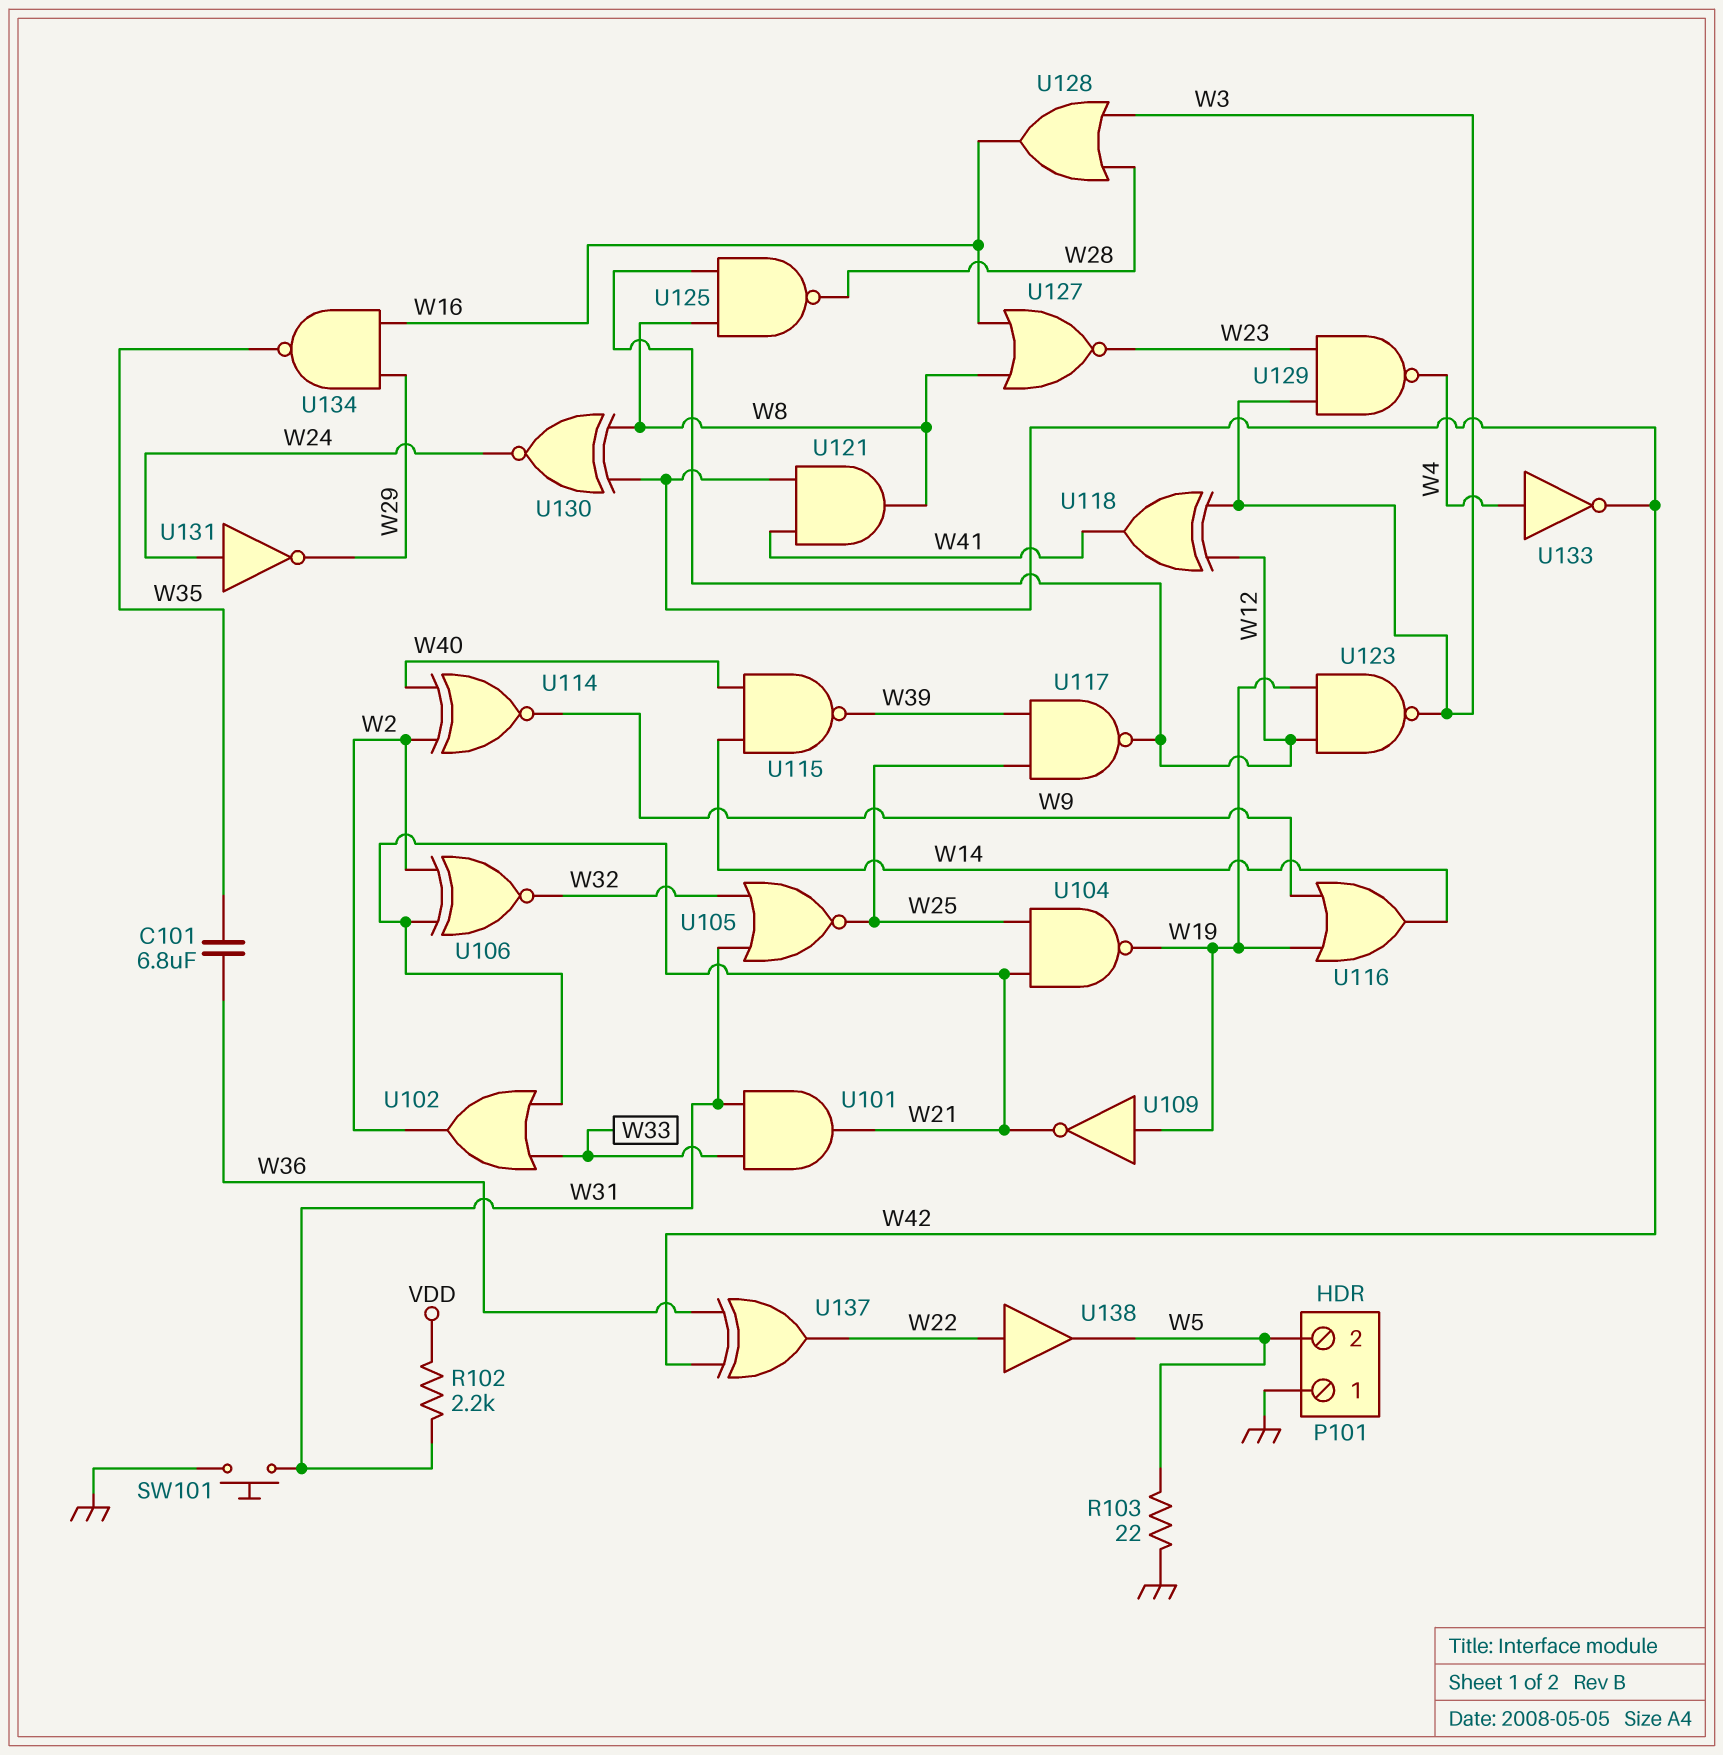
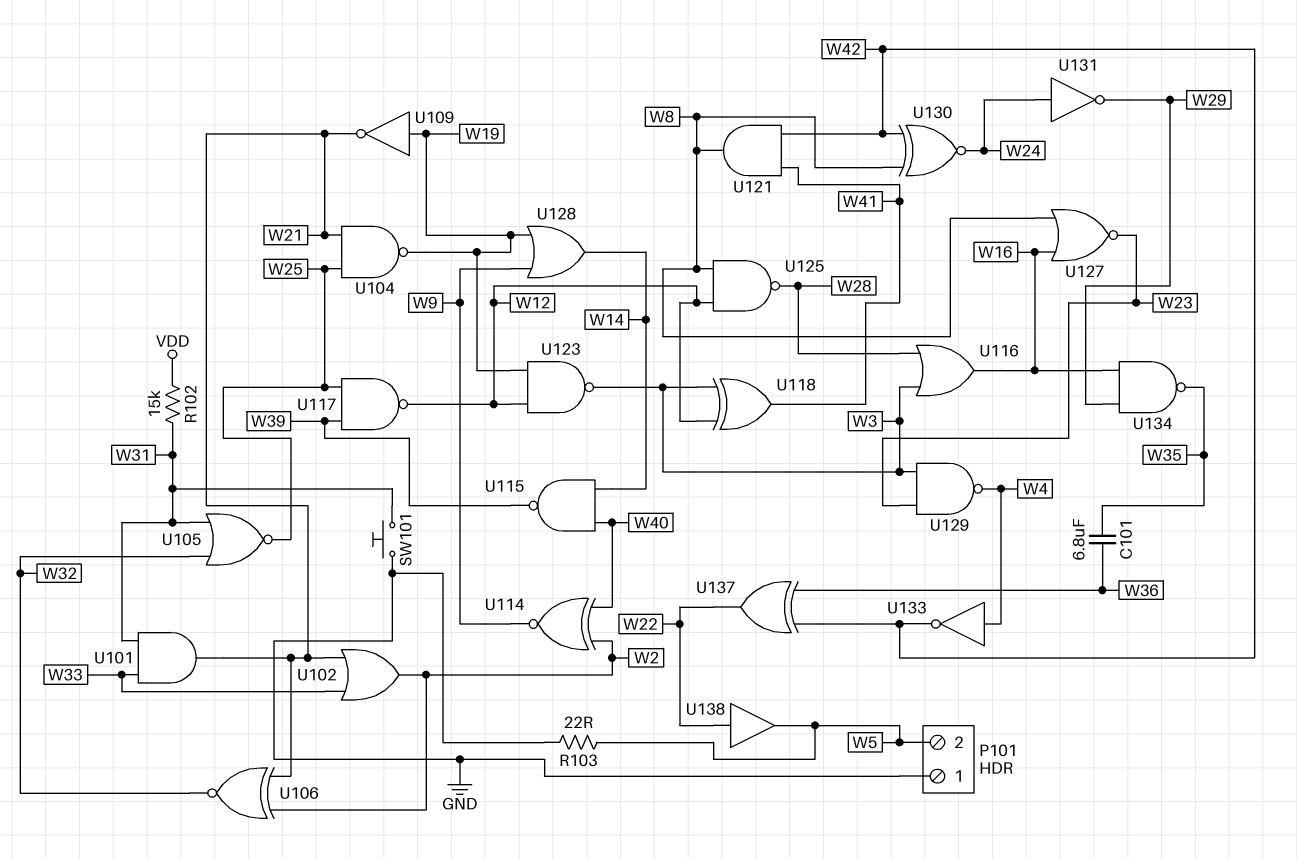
R102: 2.2k (VDD, W31) -> 15k (VDD, W31)
U116: OR (in W9, in W19, out W14) -> OR (in W3, in W28, out W16)
U128: OR (in W3, in W28, out W16) -> OR (in W9, in W19, out W14)

